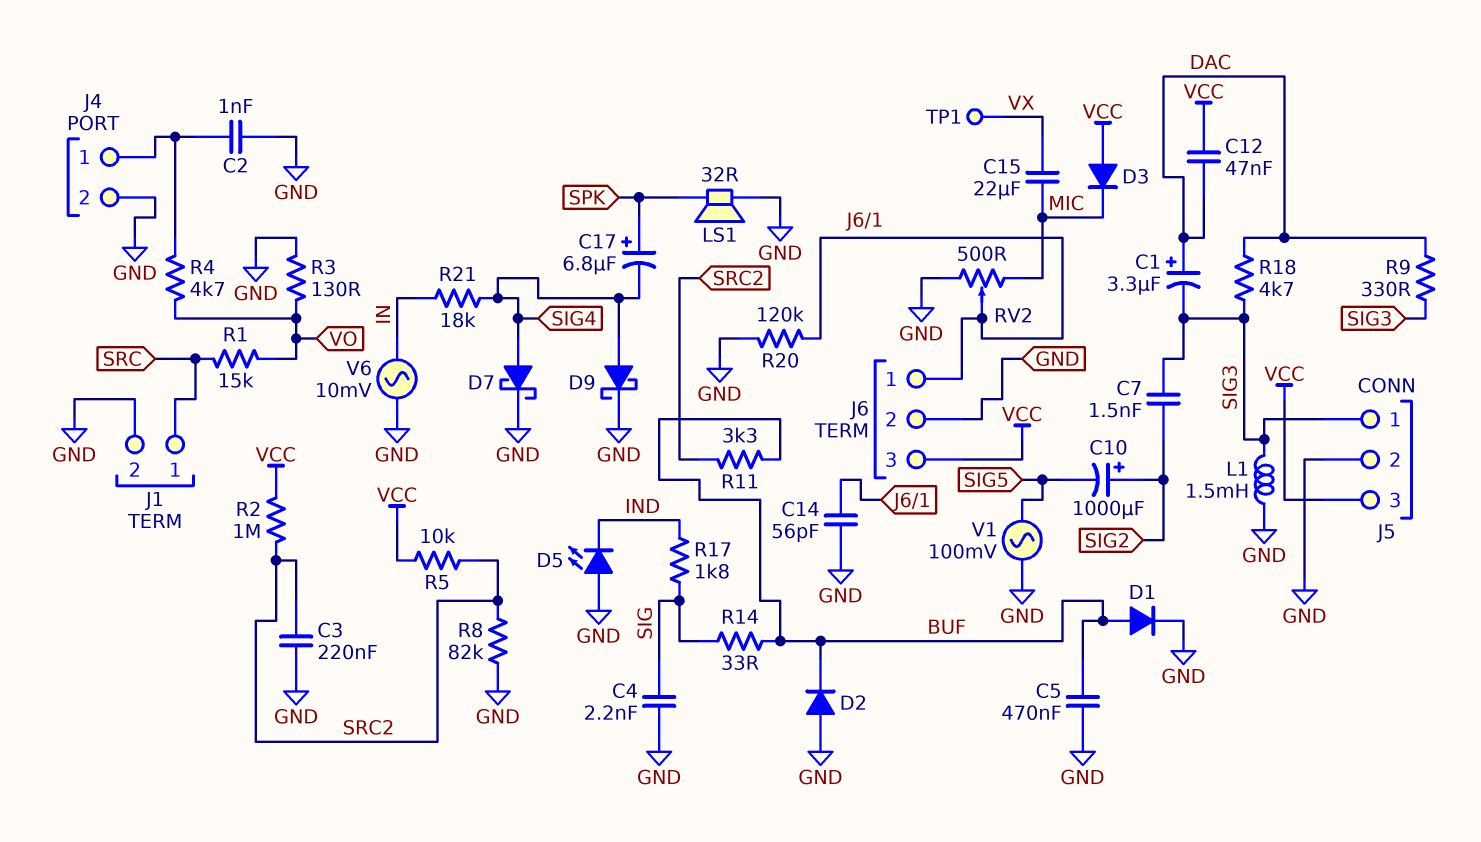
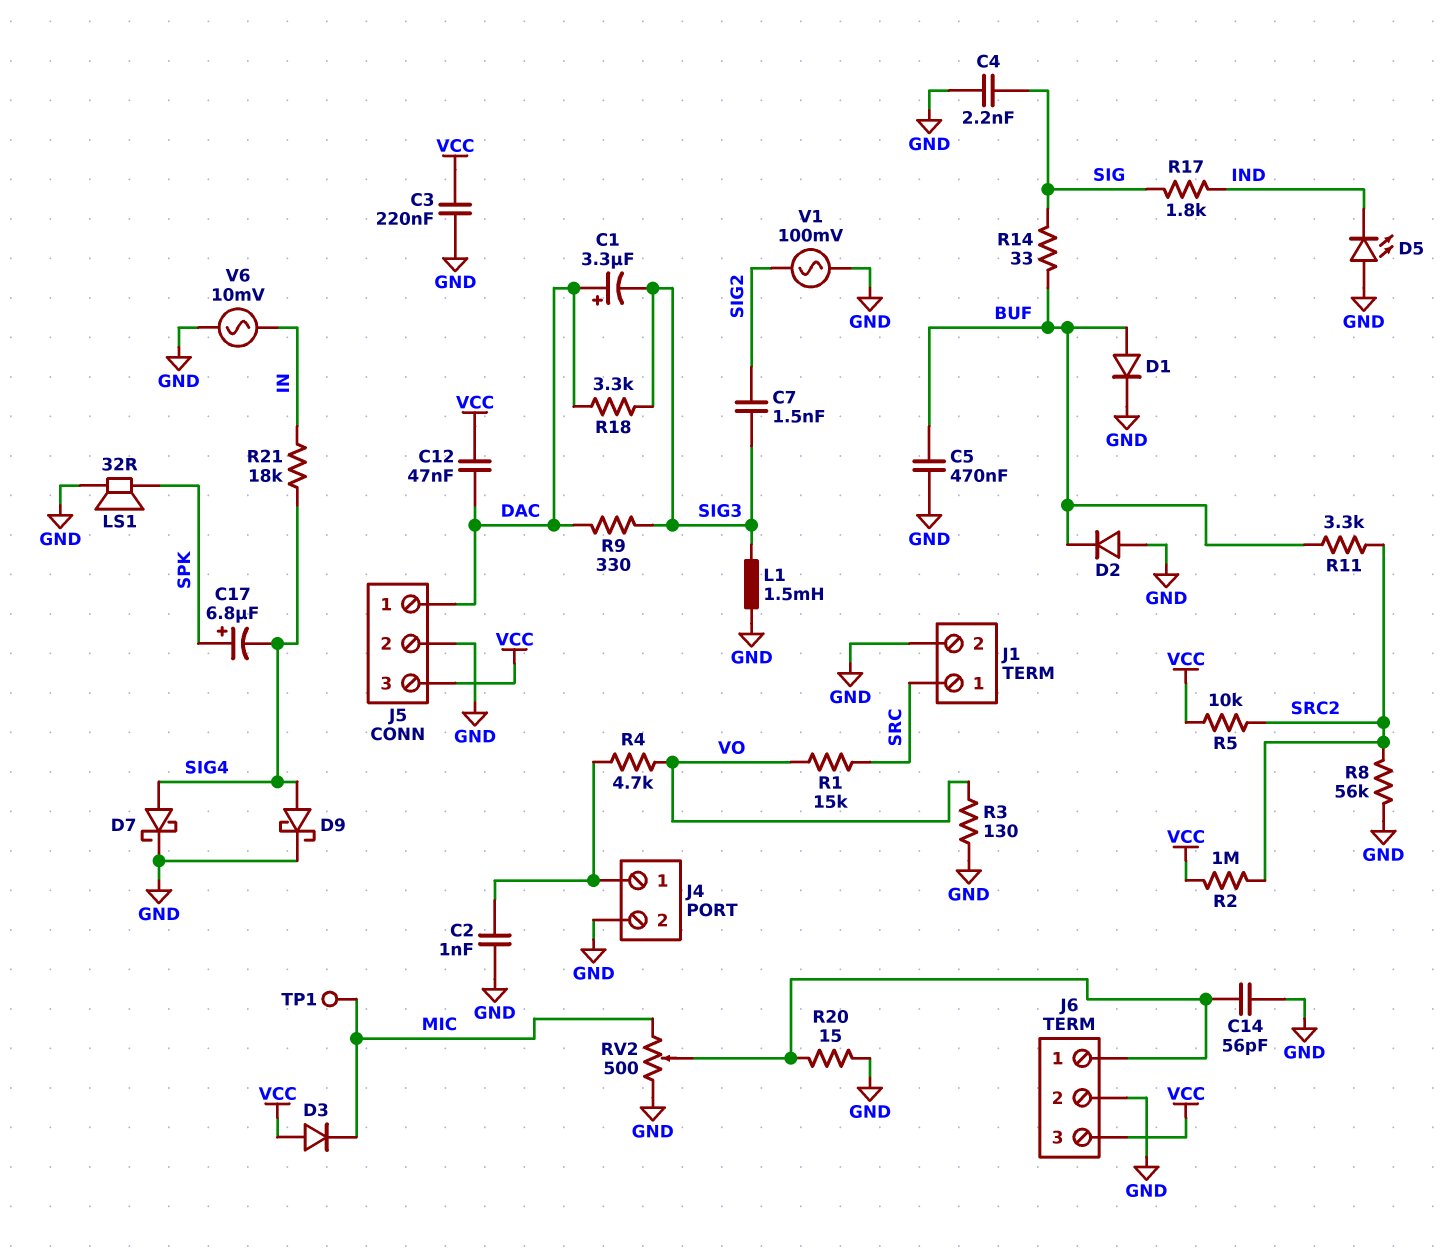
C3: 220nF (GND, SRC2) -> 220nF (GND, VCC)
C10: 1000uF (plus SIG2, minus SIG5) -> none
C15: 22uF (MIC, VX) -> none
J5 pin 1: SIG3 -> DAC
R8: 82k (GND, SRC2) -> 56k (GND, SRC2)
R18: 4.7k (DAC, SIG3) -> 3.3k (DAC, SIG3)
R20: 120k (GND, J6/1) -> 15 (GND, J6/1)
TP1: test point (VX) -> test point (MIC)
V1: AC 100mV (GND, SIG5) -> AC 100mV (GND, SIG2)

